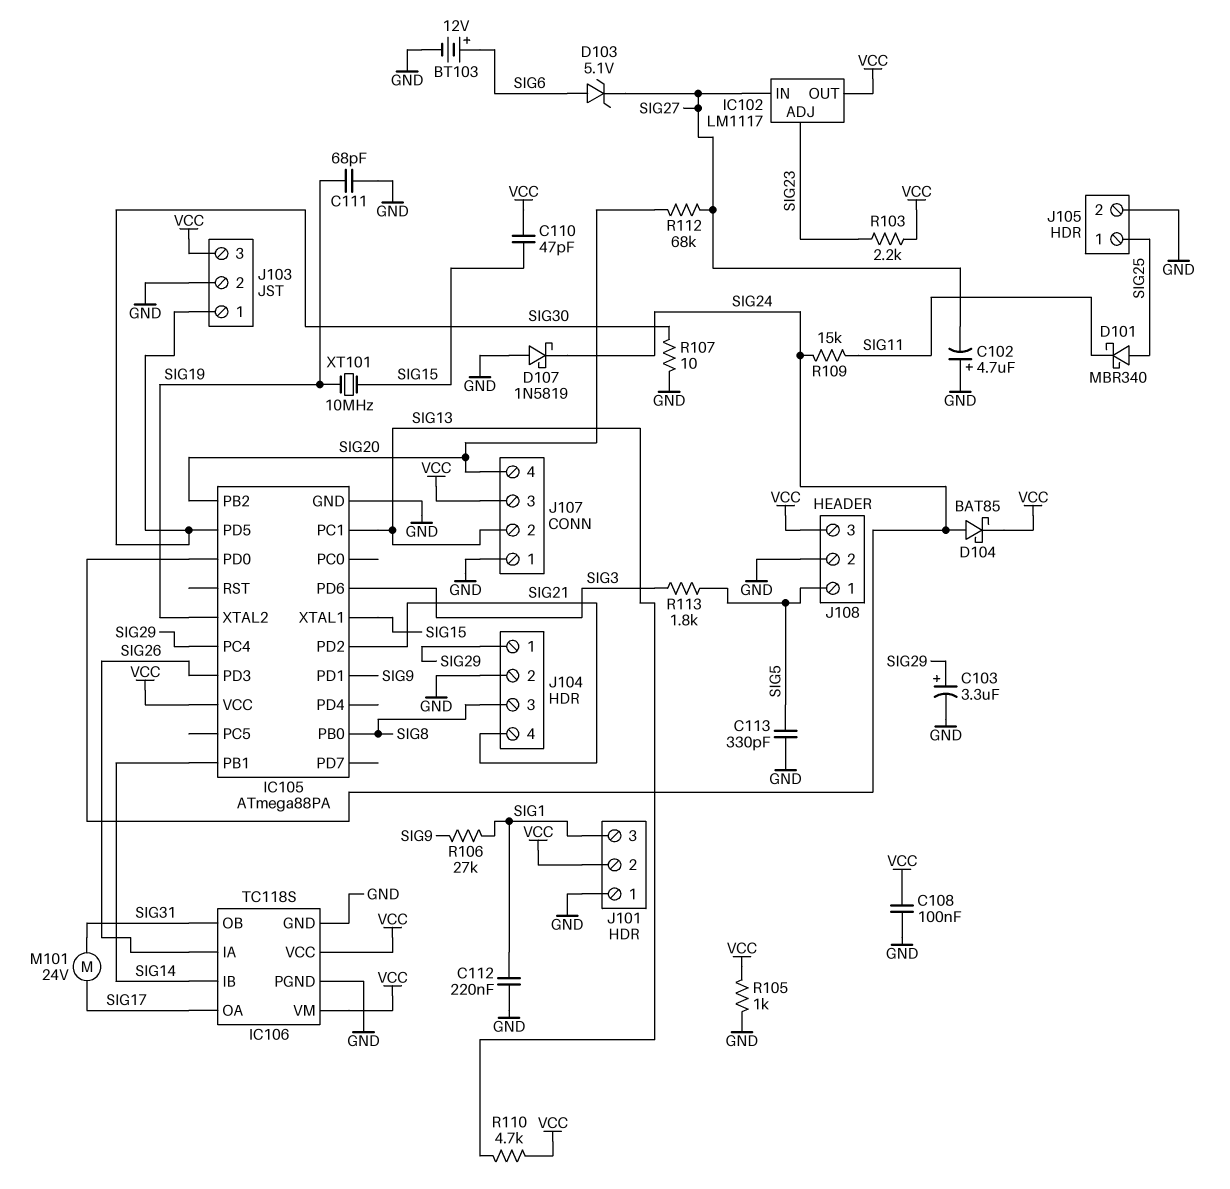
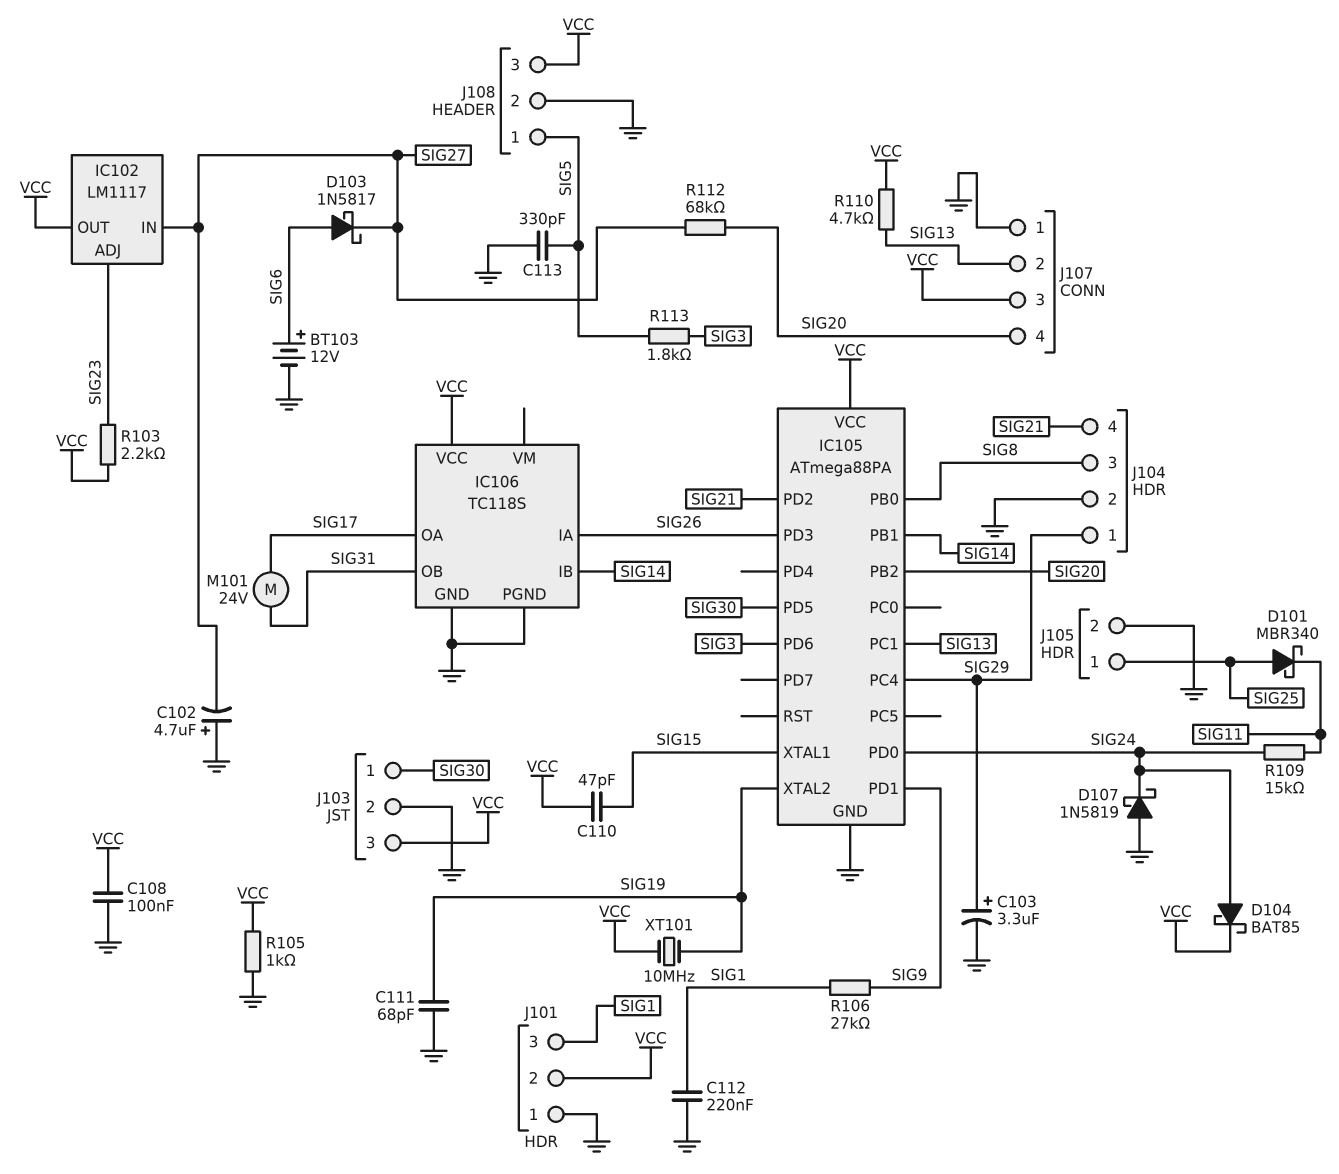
D103: zener 5.1V (A SIG6, K SIG27) -> schottky 1N5817 (A SIG6, K SIG27)
IC106 pin VM: VCC -> none
R107: 10 (GND, SIG30) -> none
XT101: 10MHz (SIG15, SIG19) -> 10MHz (SIG19, VCC)

